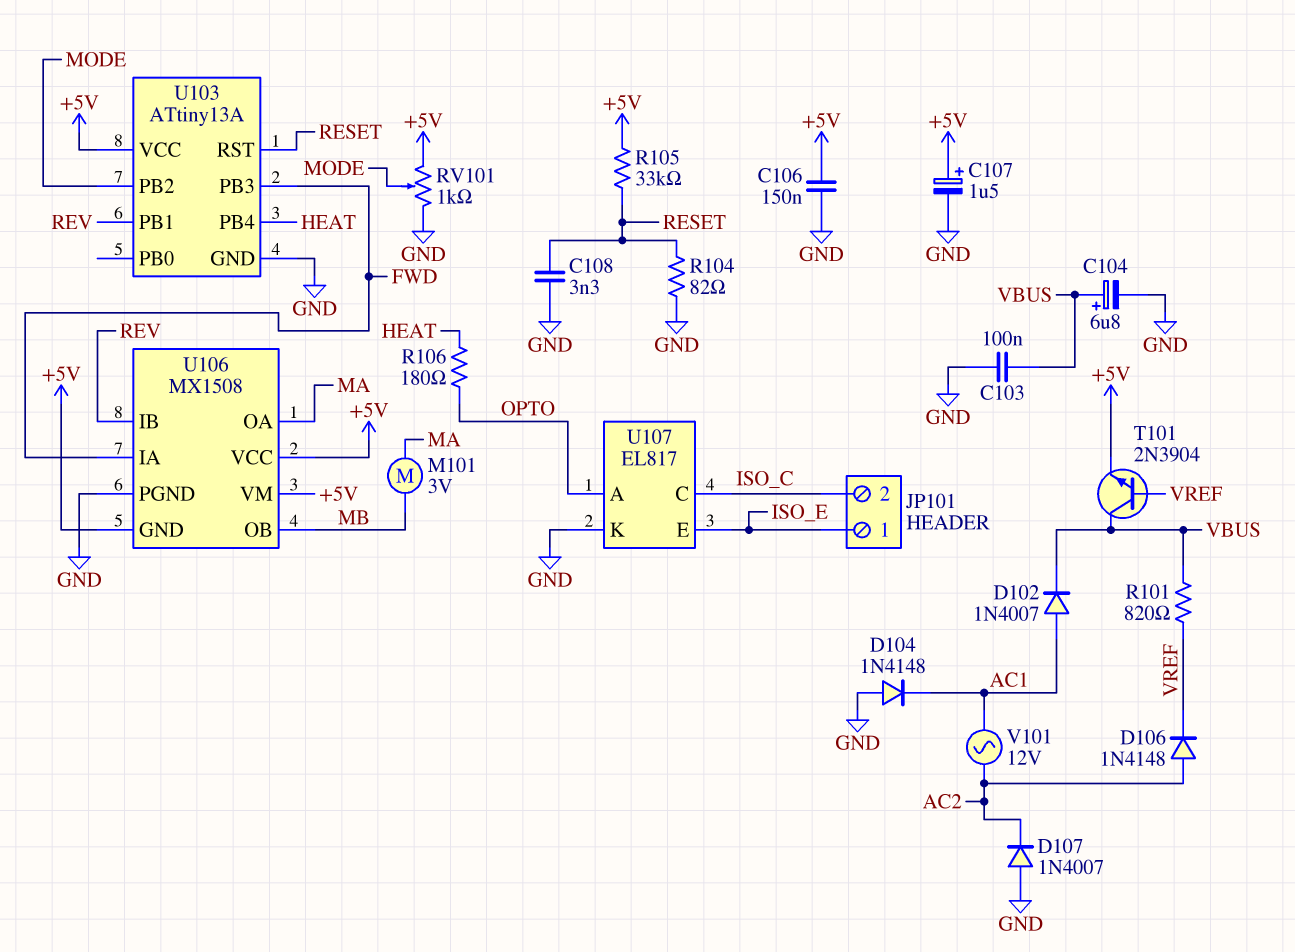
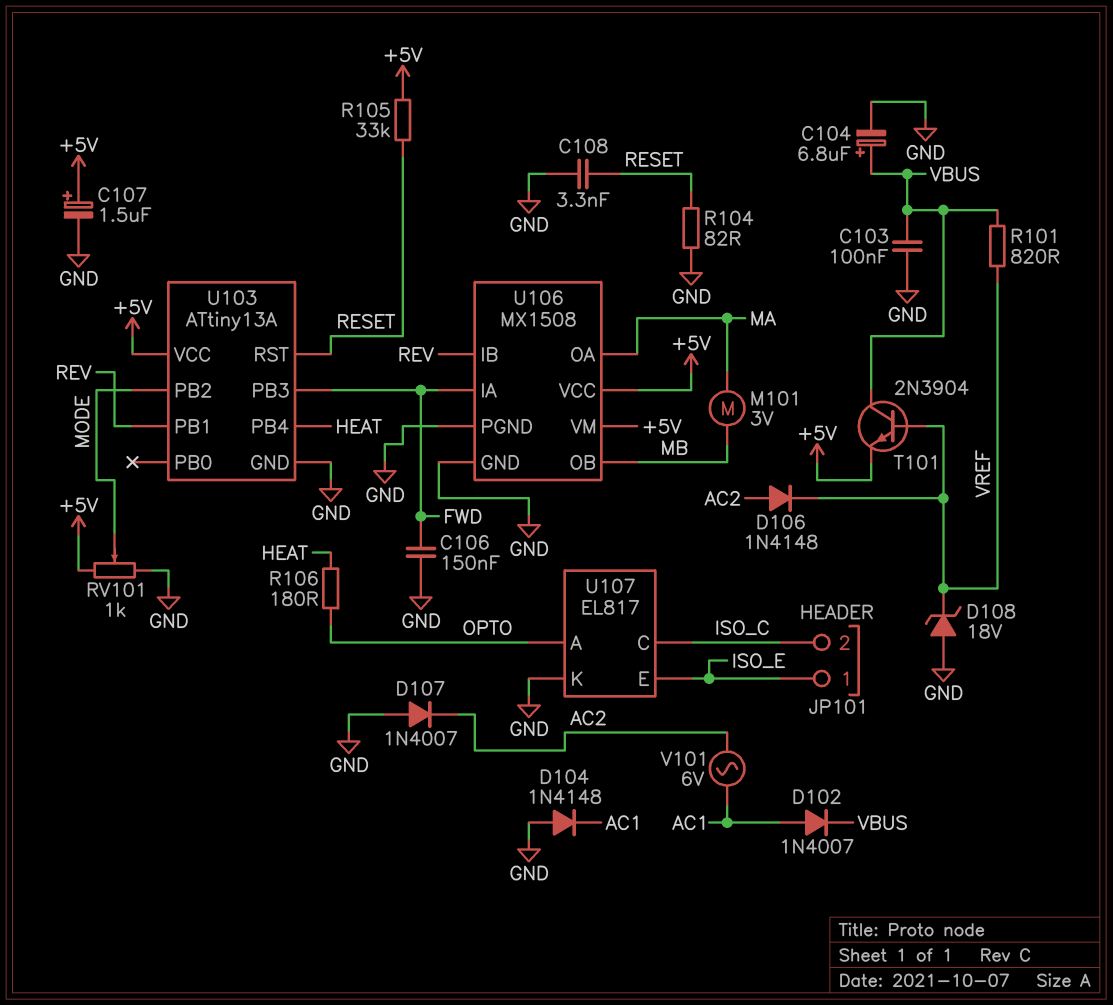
C106: 150nF (+5V, GND) -> 150nF (FWD, GND)
D108: none -> zener 18V (A GND, K VREF)
U106 pin GND: +5V -> GND
V101: AC 12V (AC1, AC2) -> AC 6V (AC1, AC2)

